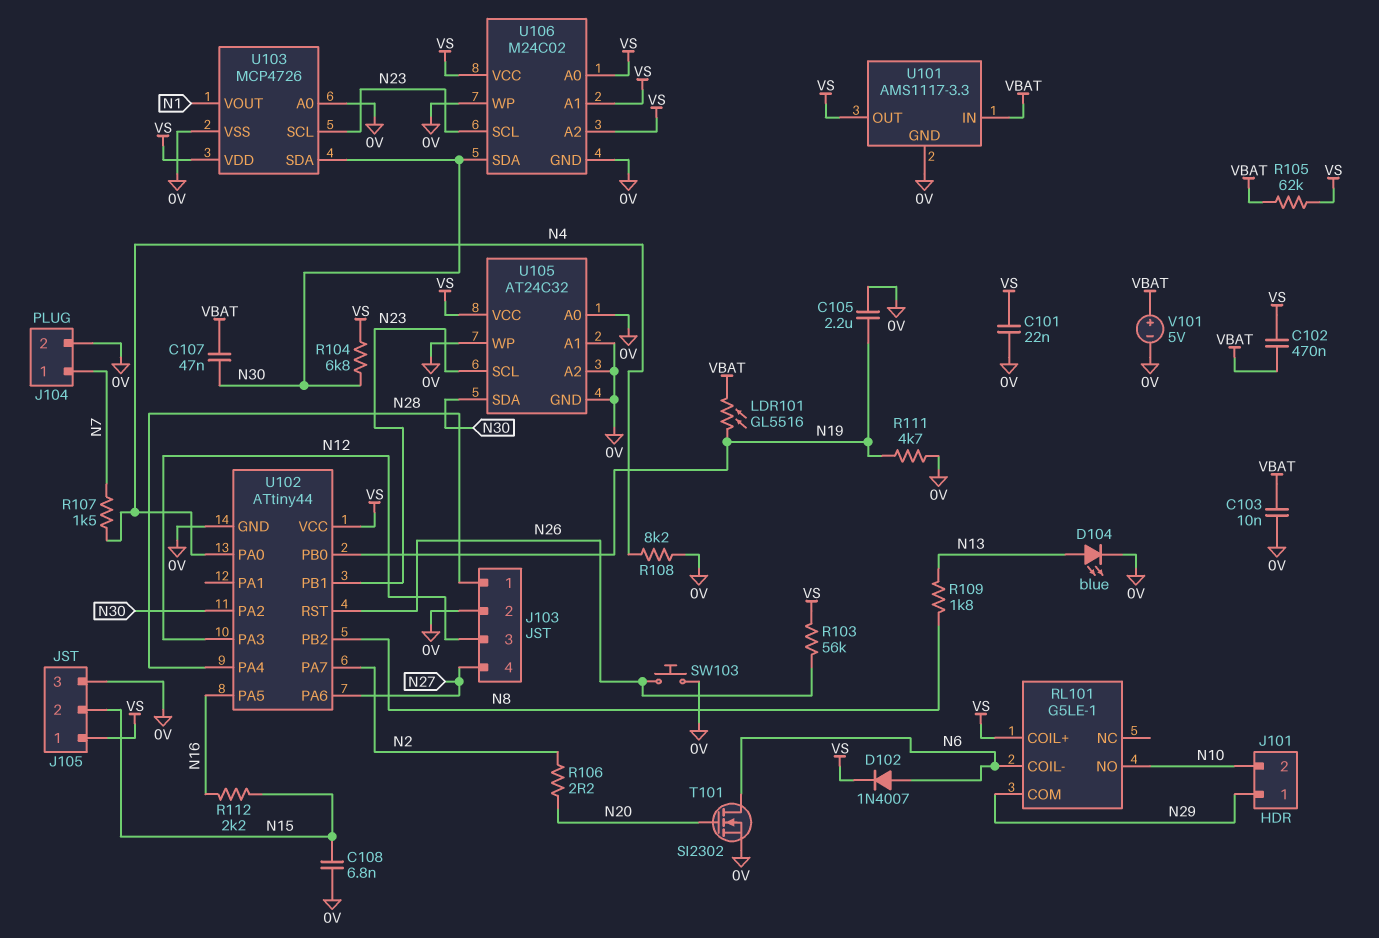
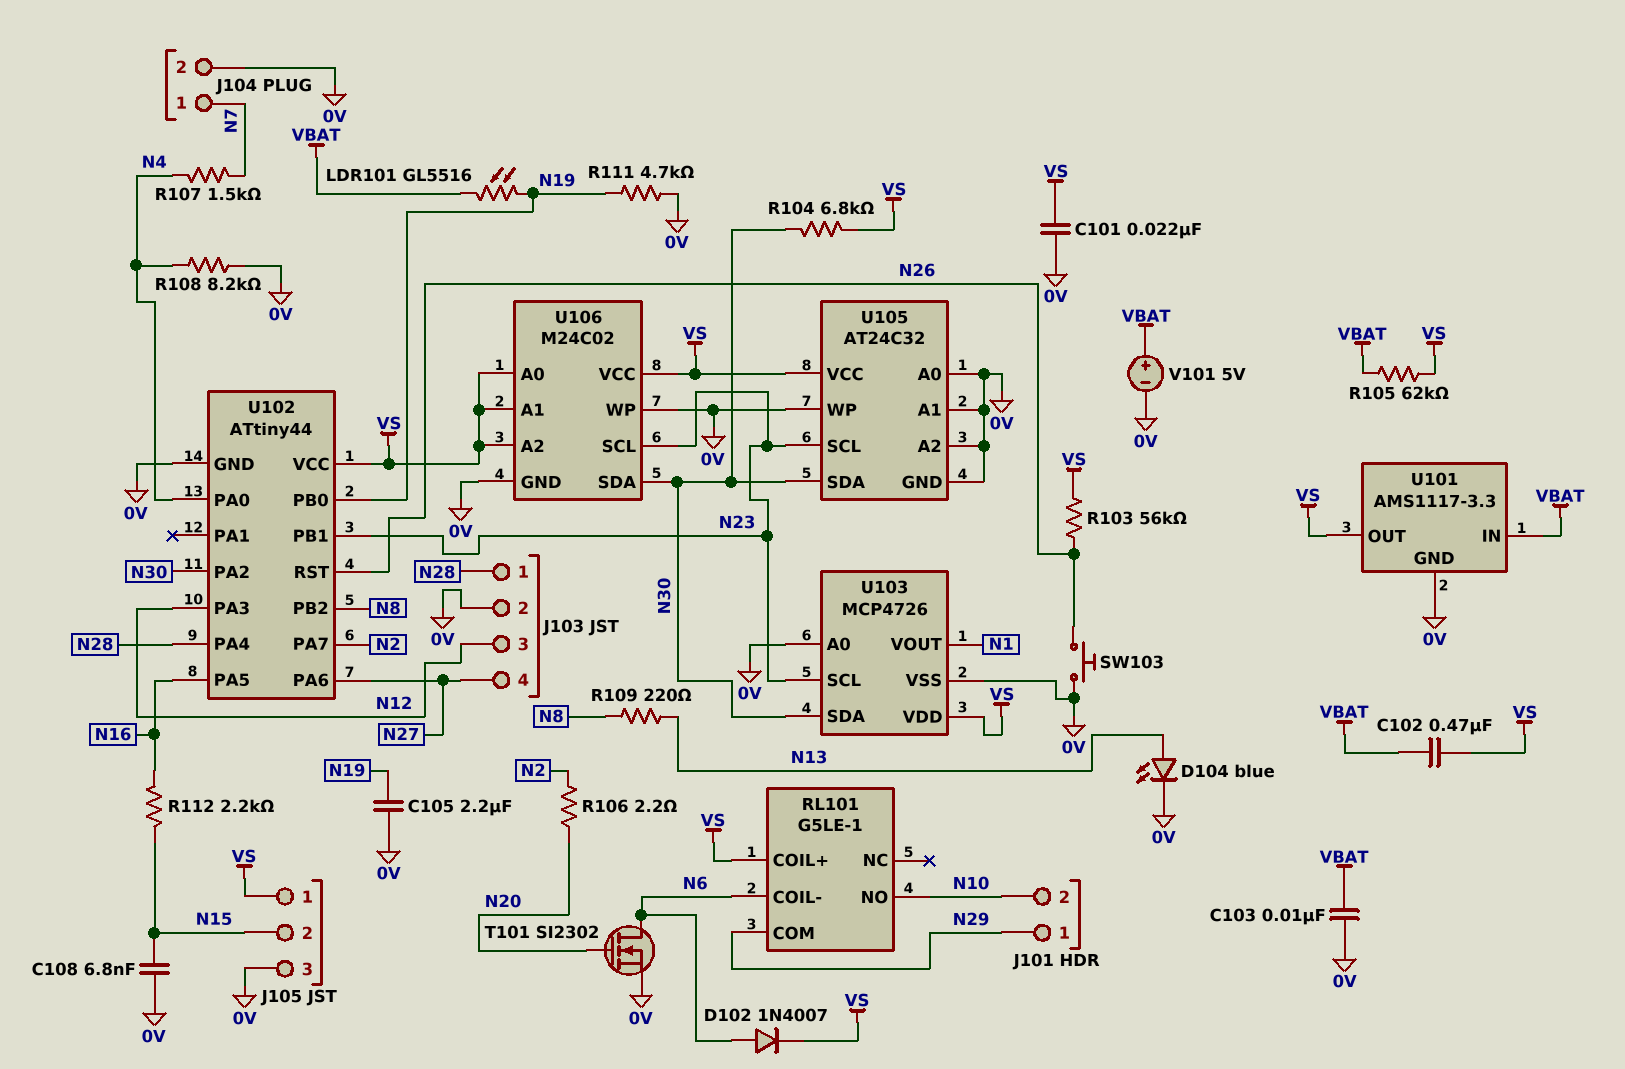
C107: 47nF (N30, VBAT) -> none
R109: 1.8k (N8, N13) -> 220 (N8, N13)

